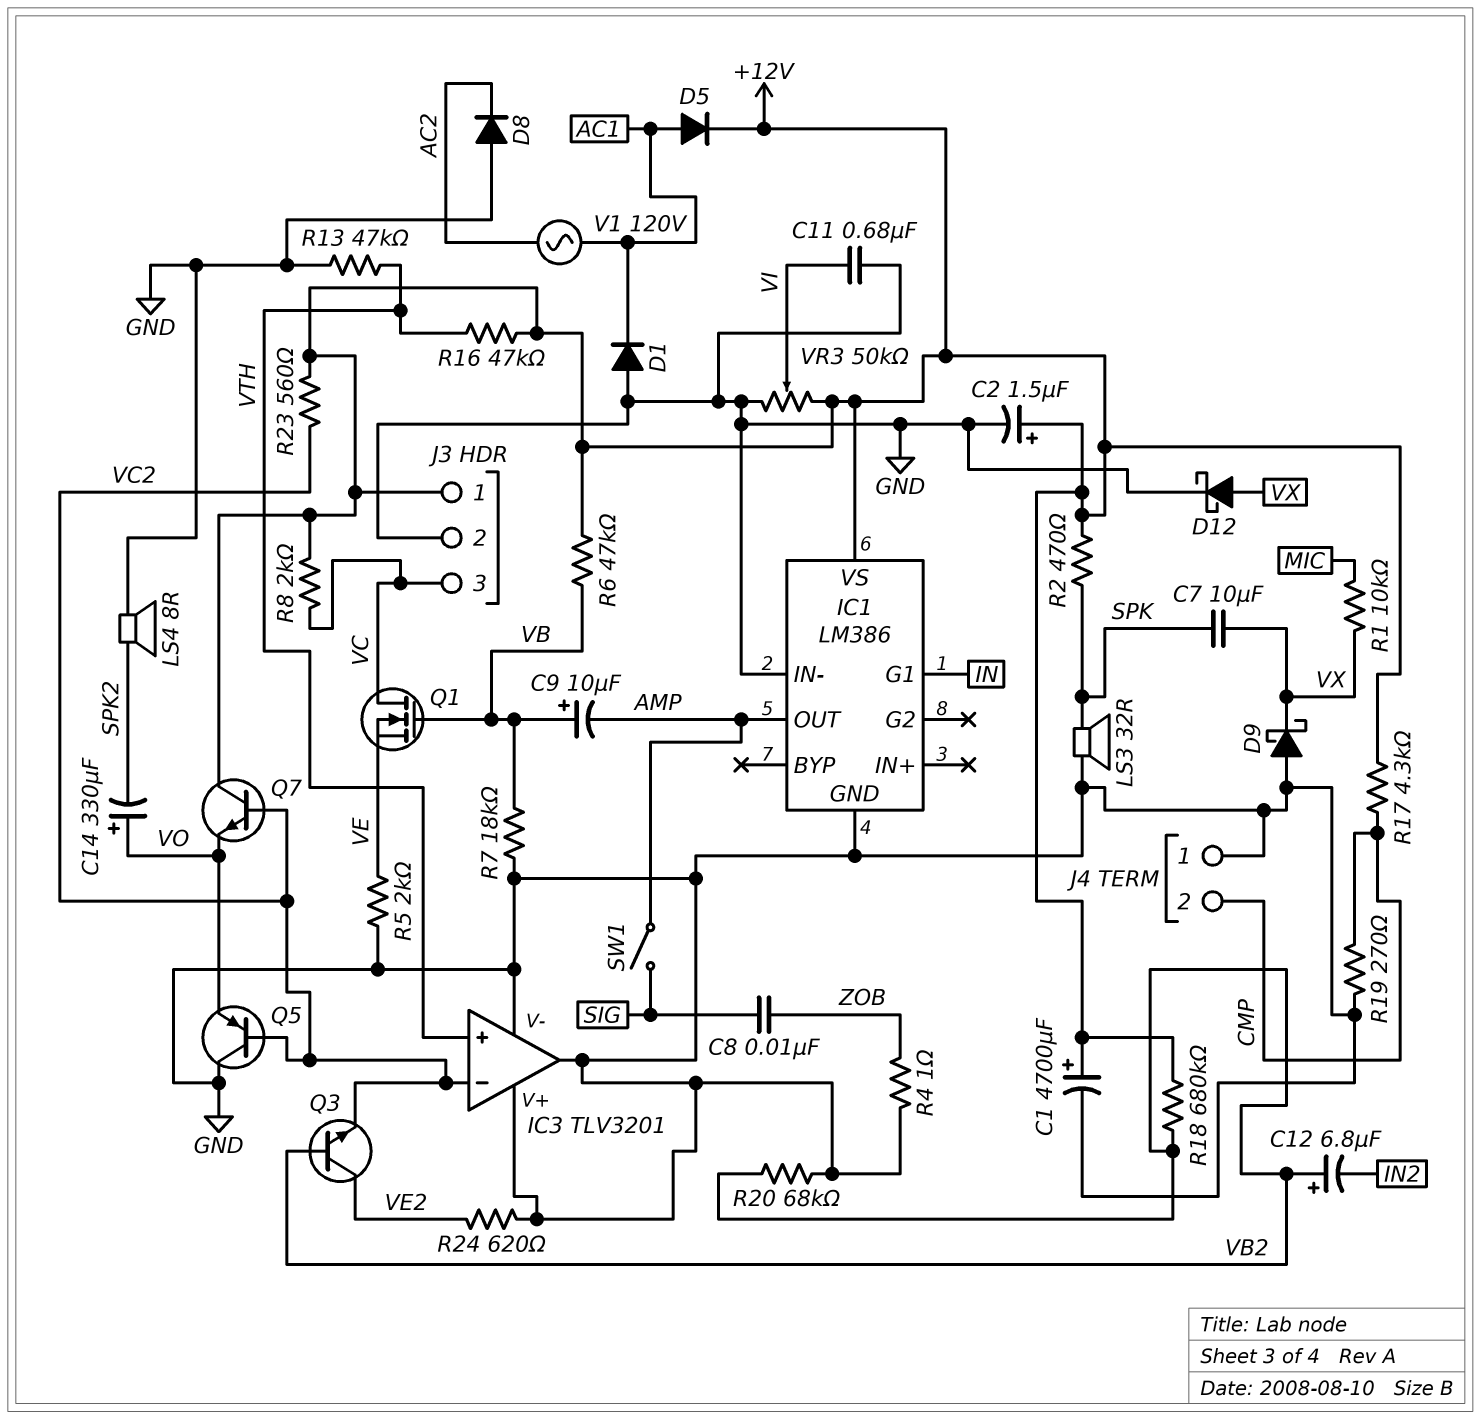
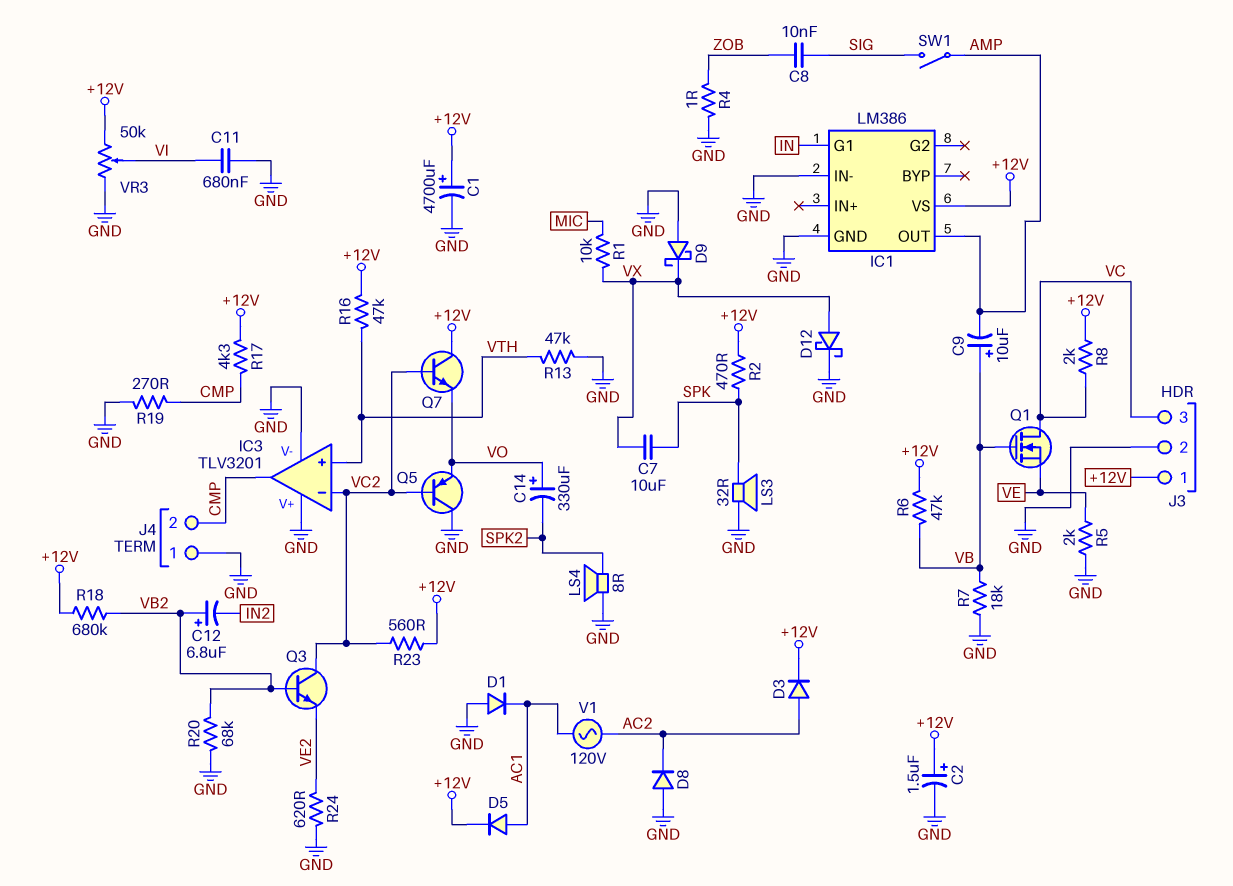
D3: none -> diode (A AC2, K +12V)
IC3 pin out: GND -> CMP
Q3: NPN (B VB2, C VE2, E VC2) -> NPN (B VB2, C VC2, E VE2)

